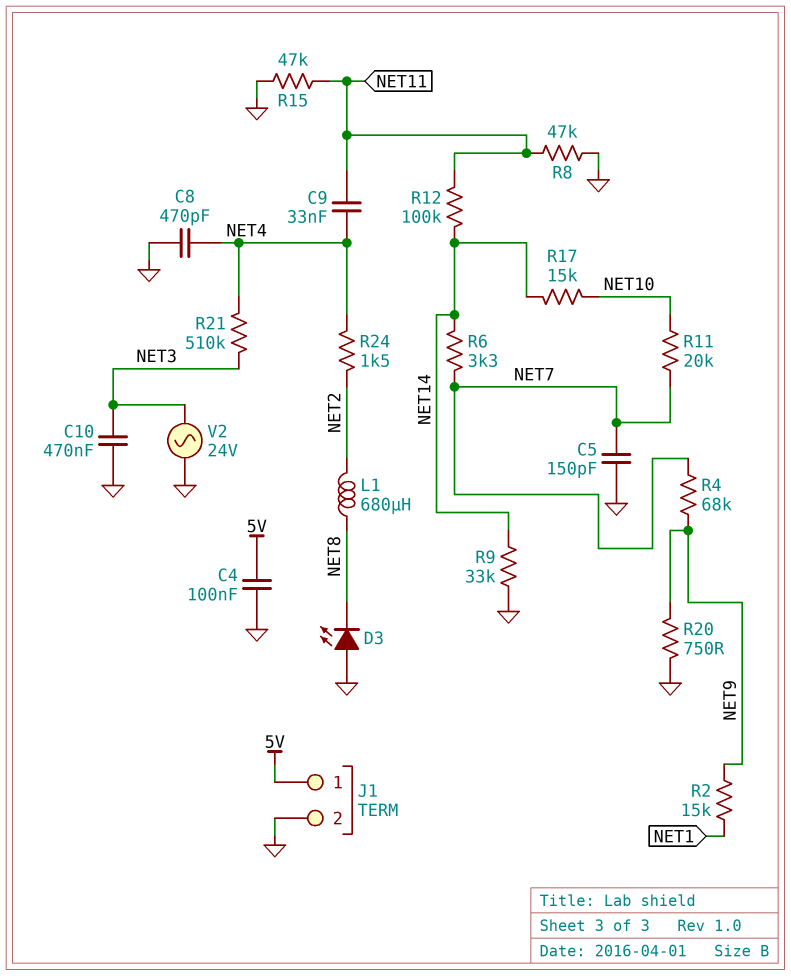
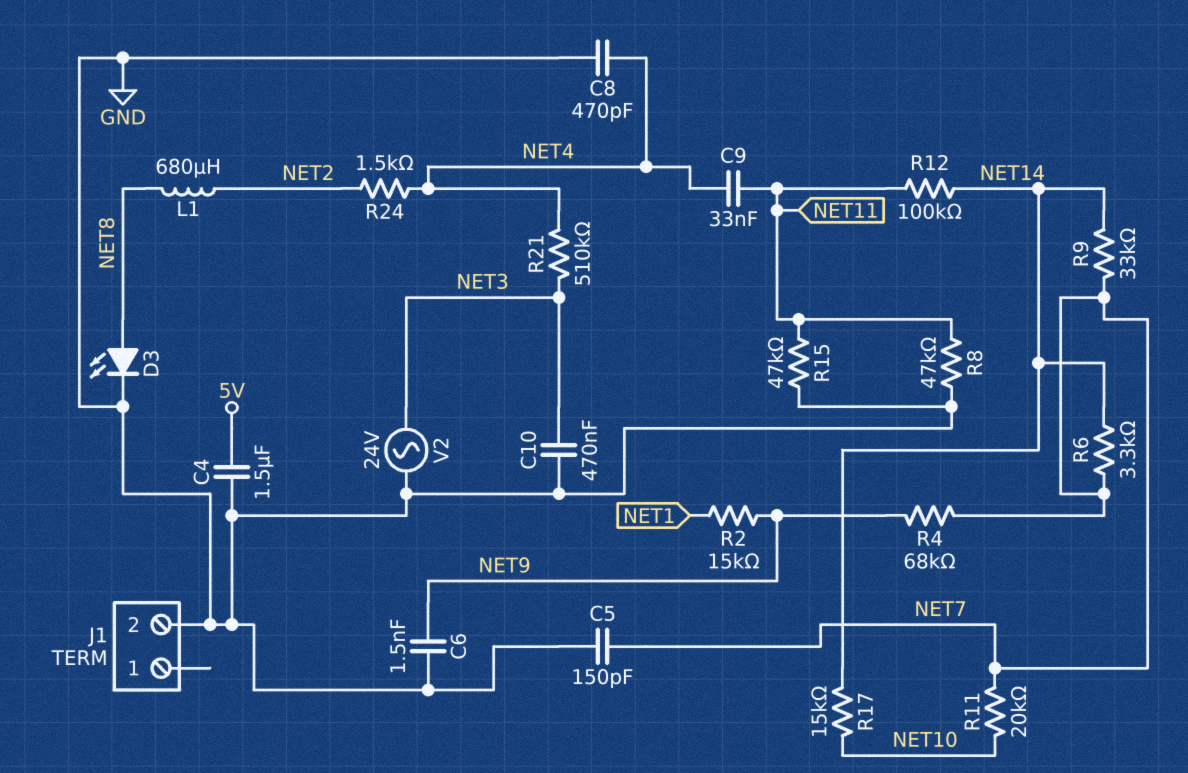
C4: 100nF (5V, GND) -> 1.5uF (5V, GND)
C6: none -> 1.5nF (GND, NET9)
D3: LED (A GND, K NET8) -> LED (A NET8, K GND)
J1 pin 1: 5V -> none
R9: 33k (GND, NET14) -> 33k (NET7, NET14)
R20: 750 (GND, NET9) -> none

